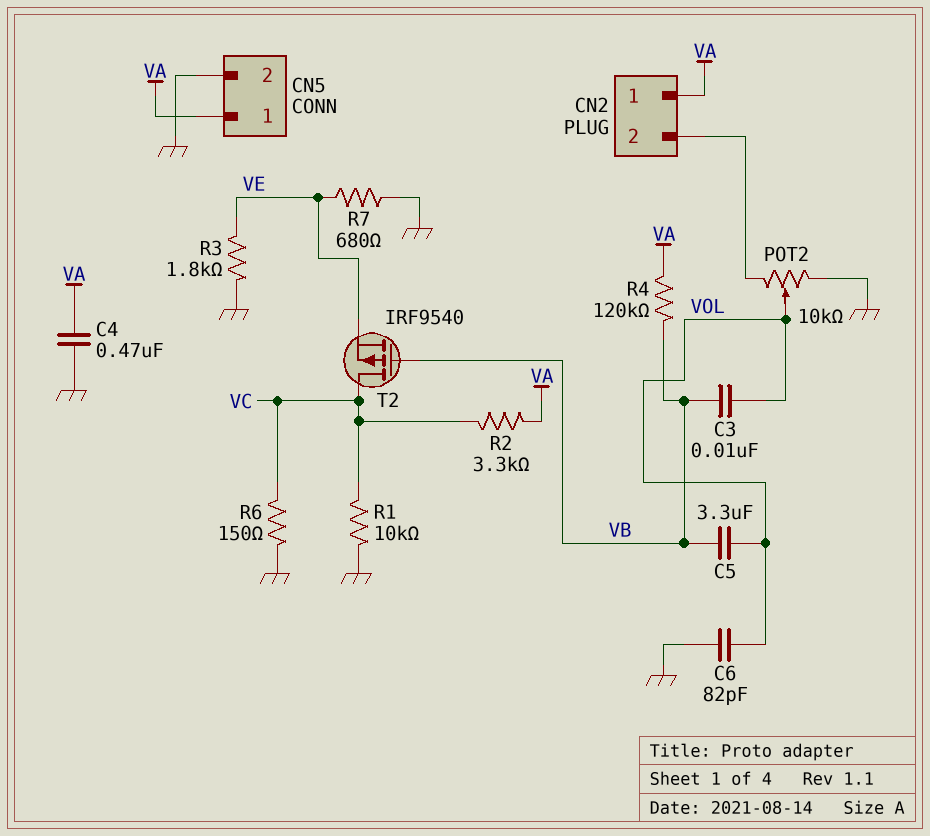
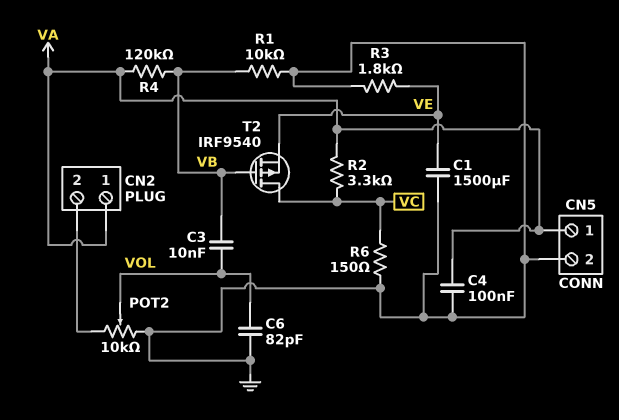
C1: none -> 1500uF (GND, VE)
C4: 470nF (GND, VA) -> 100nF (GND, VA)
C5: 3.3uF (VB, VOL) -> none
R1: 10k (GND, VC) -> 10k (GND, VB)
R7: 680 (GND, VE) -> none

